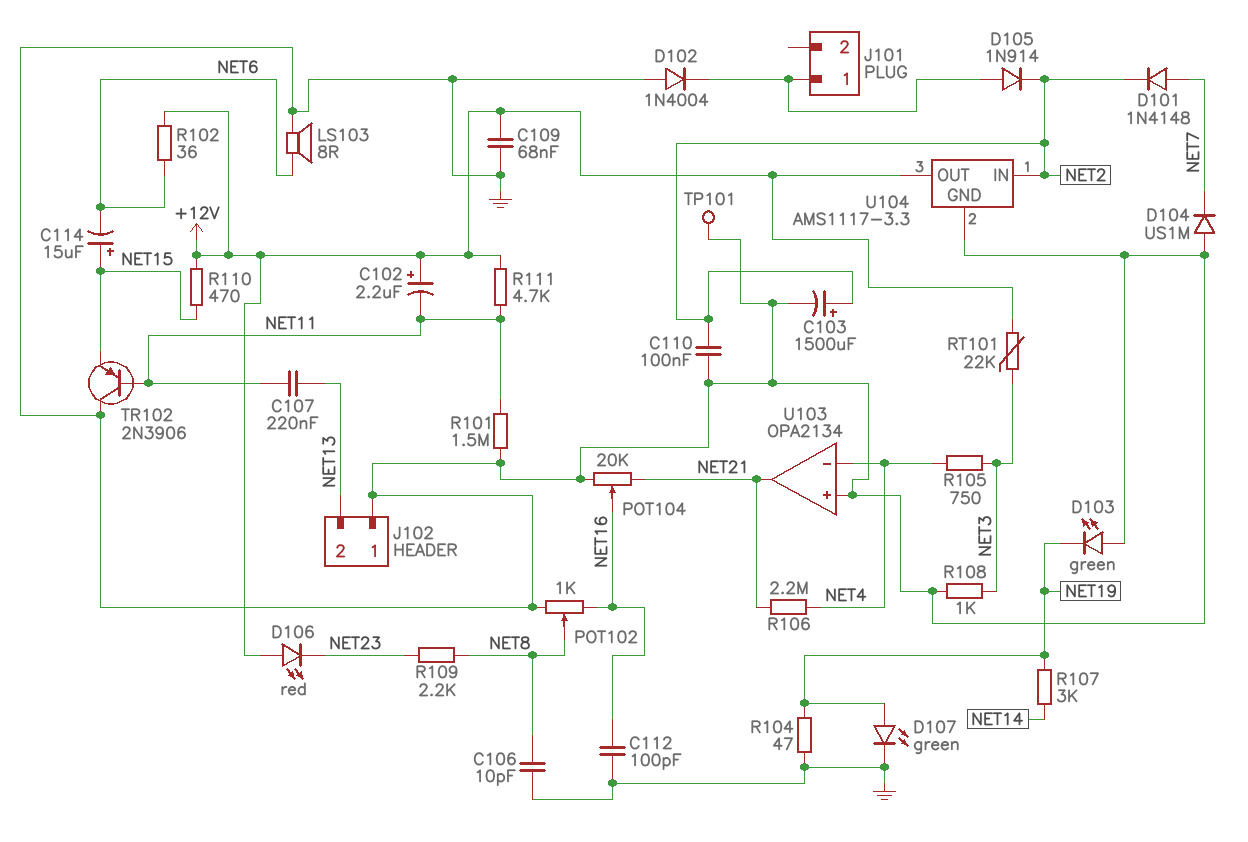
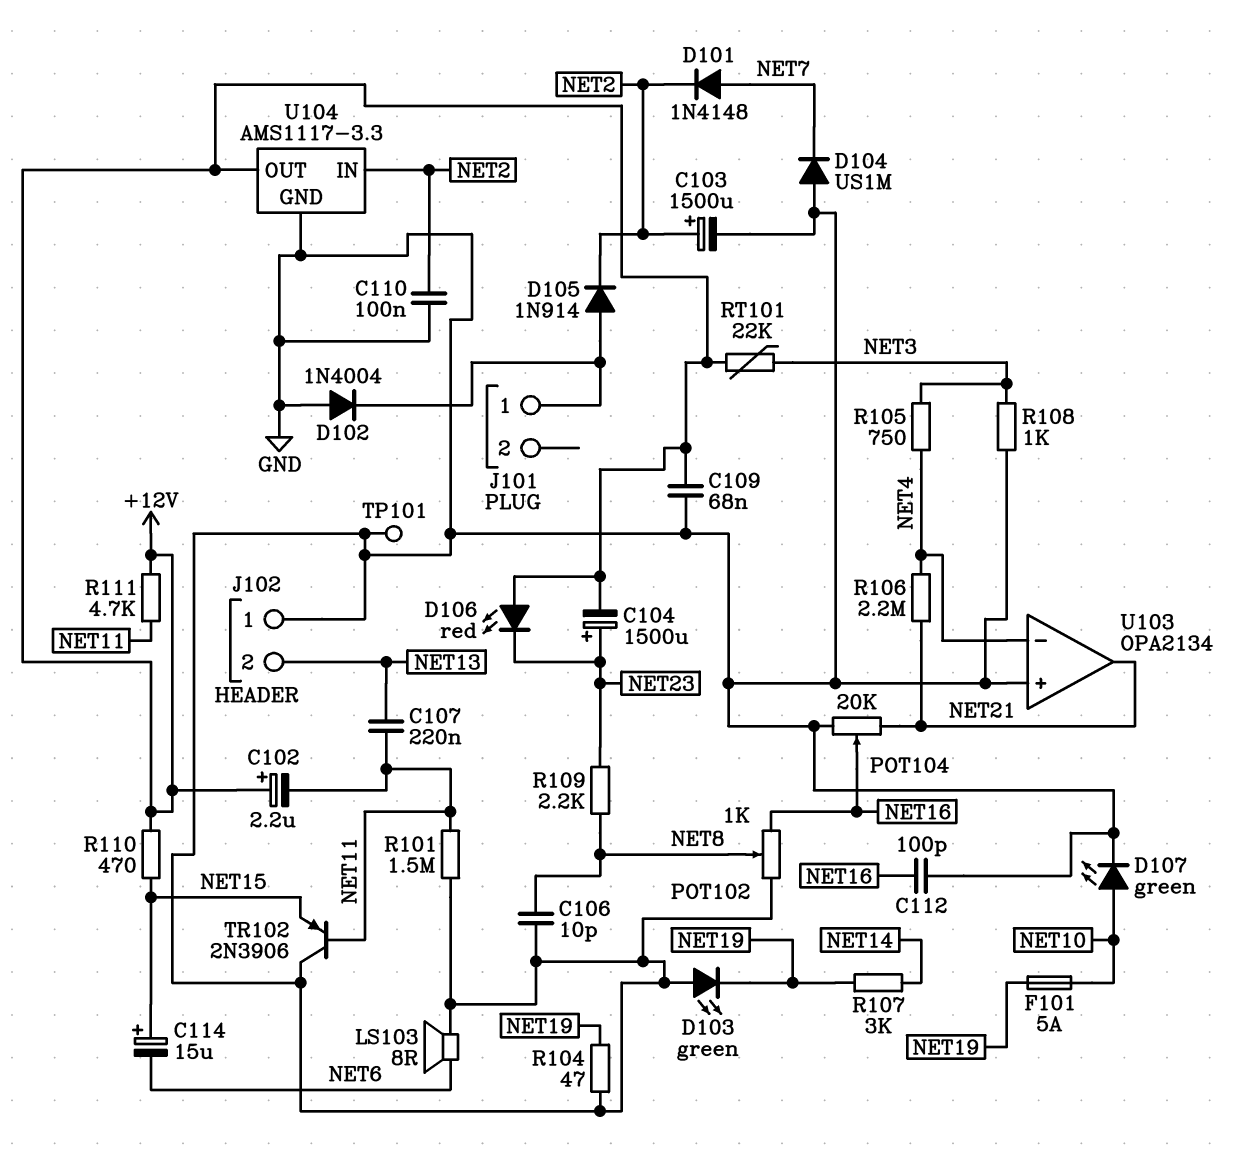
C104: none -> 1500uF (plus NET23, minus +12V)
D107: LED green (A NET19, K GND) -> LED green (A NET10, K GND)
F101: none -> 5A (NET10, NET19)
R102: 36 (+12V, NET6) -> none

